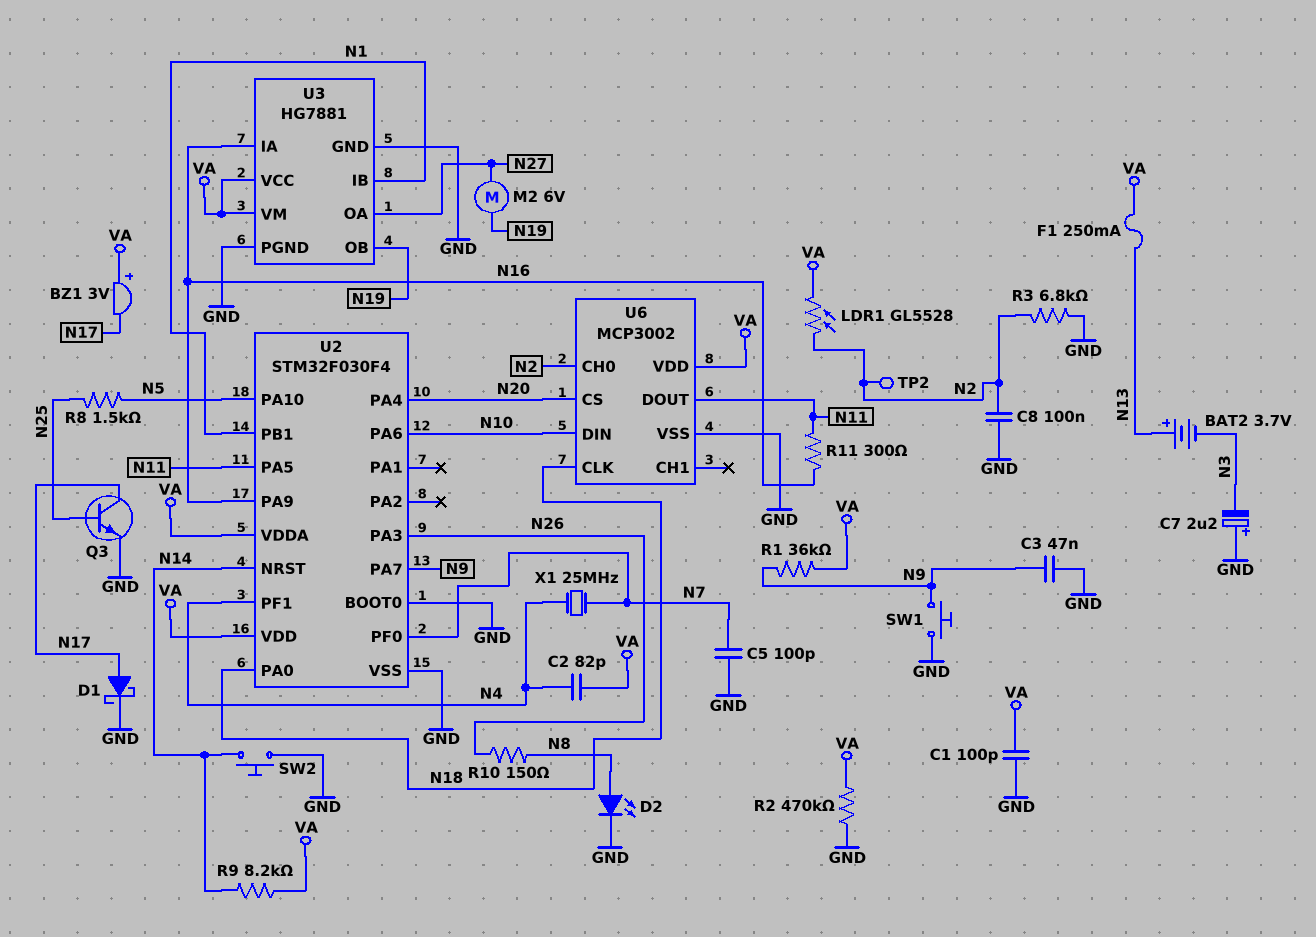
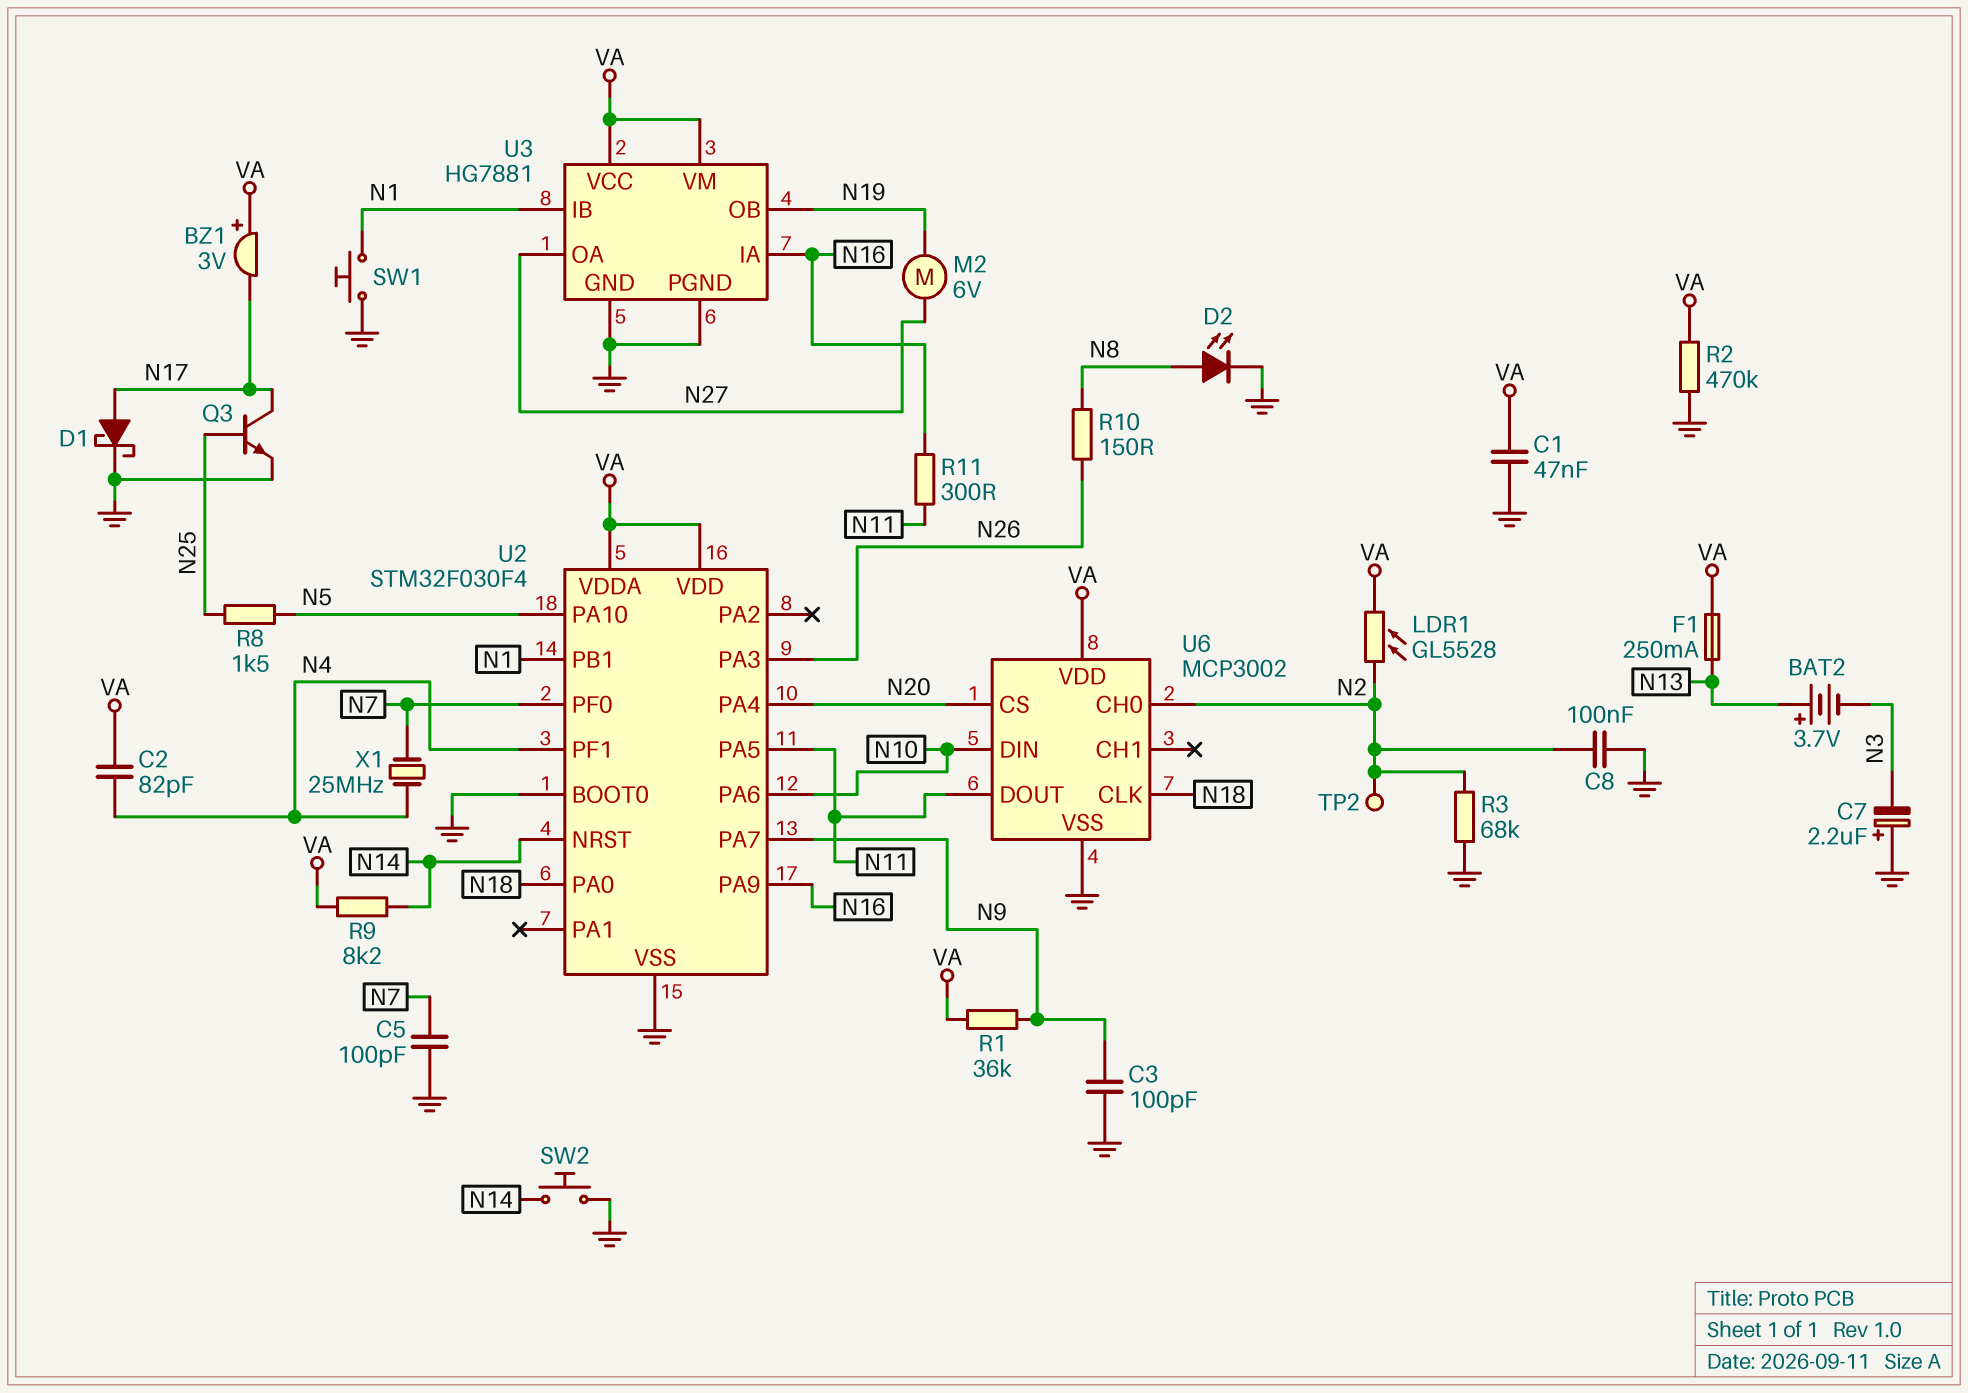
C1: 100pF (GND, VA) -> 47nF (GND, VA)
C3: 47nF (GND, N9) -> 100pF (GND, N9)
R3: 6.8k (GND, N2) -> 68k (GND, N2)
SW1: button (GND, N9) -> button (GND, N1)

